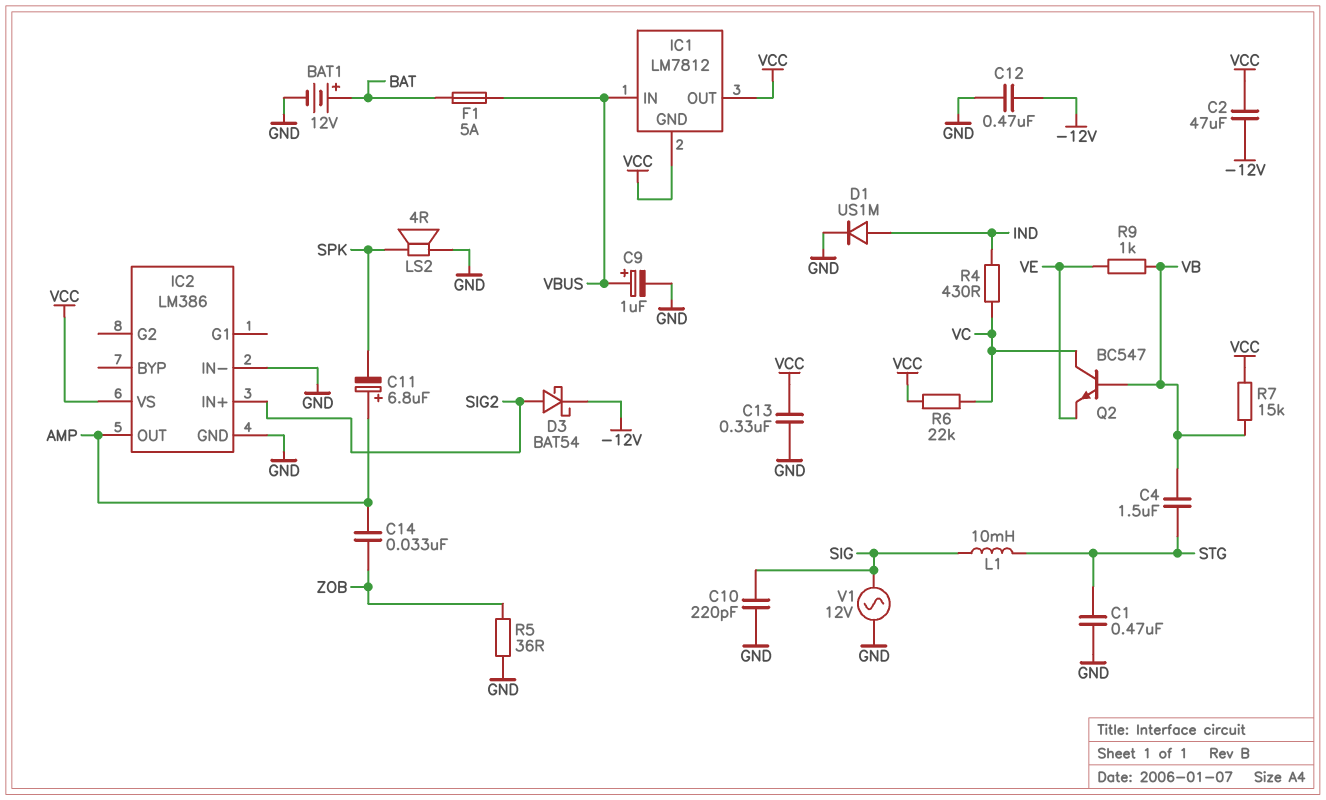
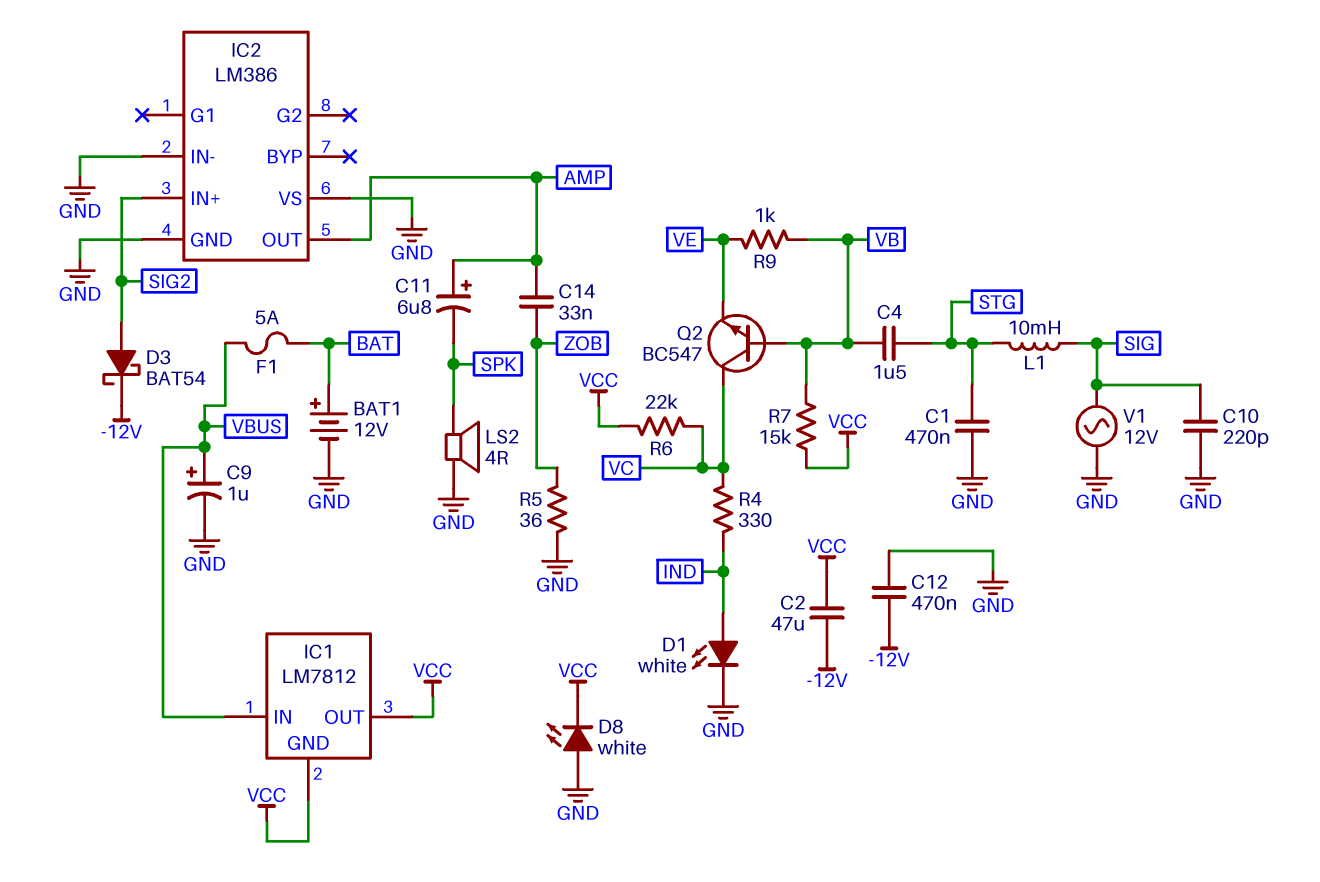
C13: 330nF (GND, VCC) -> none
D1: diode US1M (A IND, K GND) -> LED white (A IND, K GND)
D8: none -> LED white (A GND, K VCC)
IC2 pin VS: VCC -> GND
R4: 430 (IND, VC) -> 330 (IND, VC)

